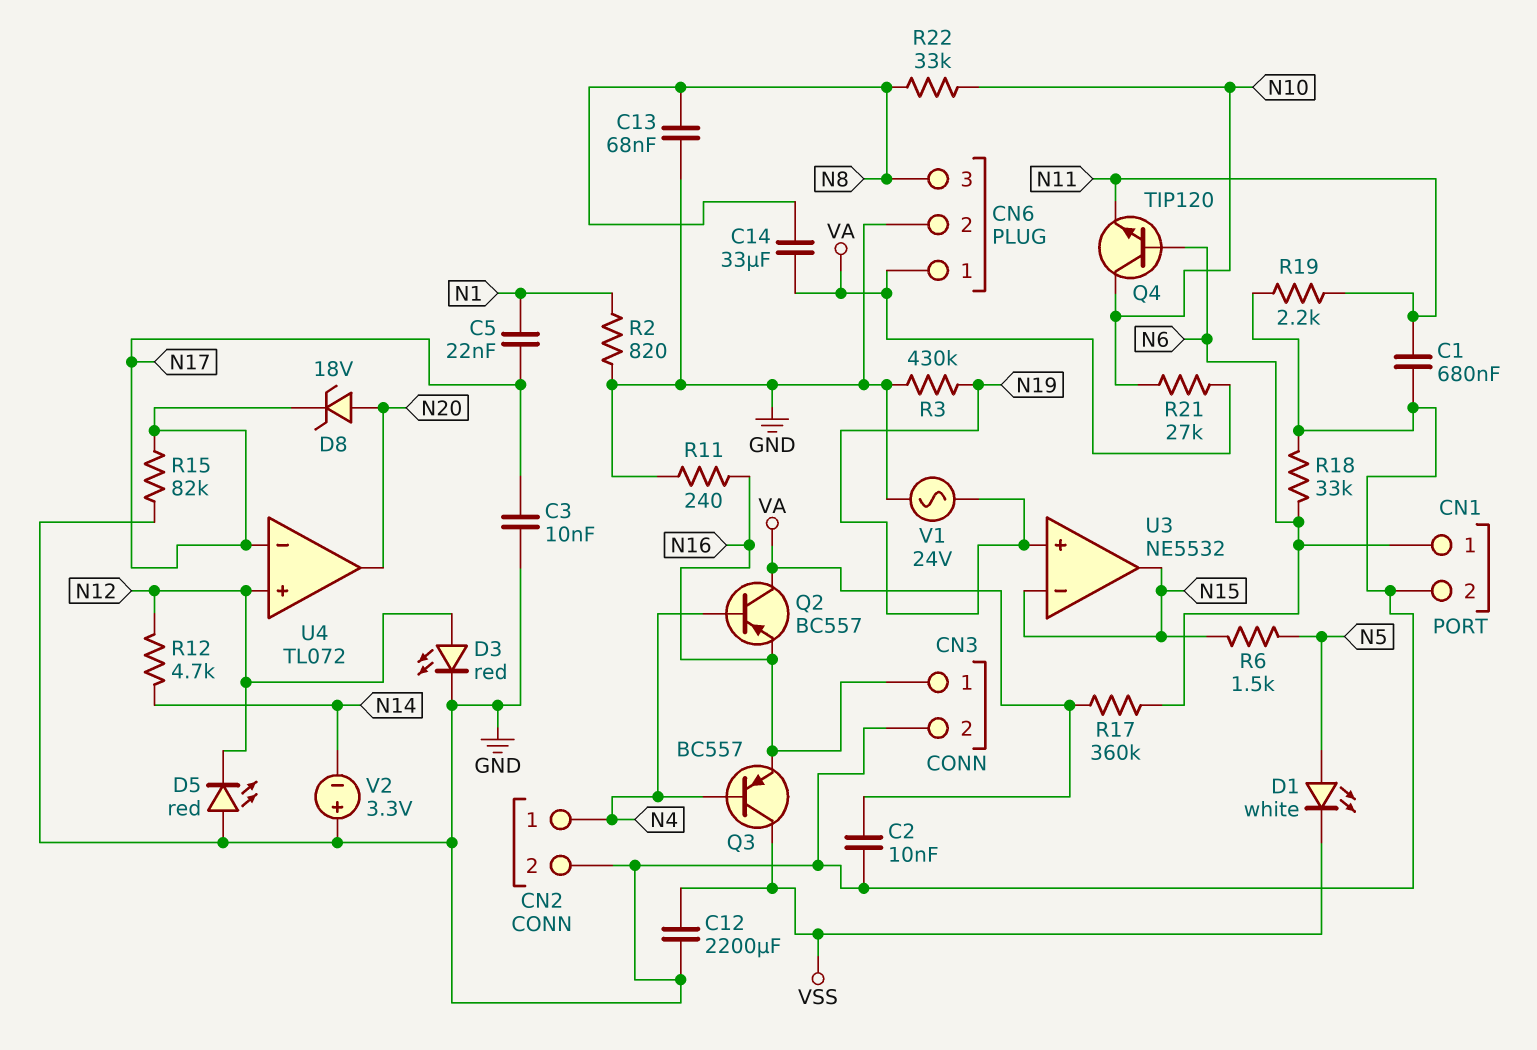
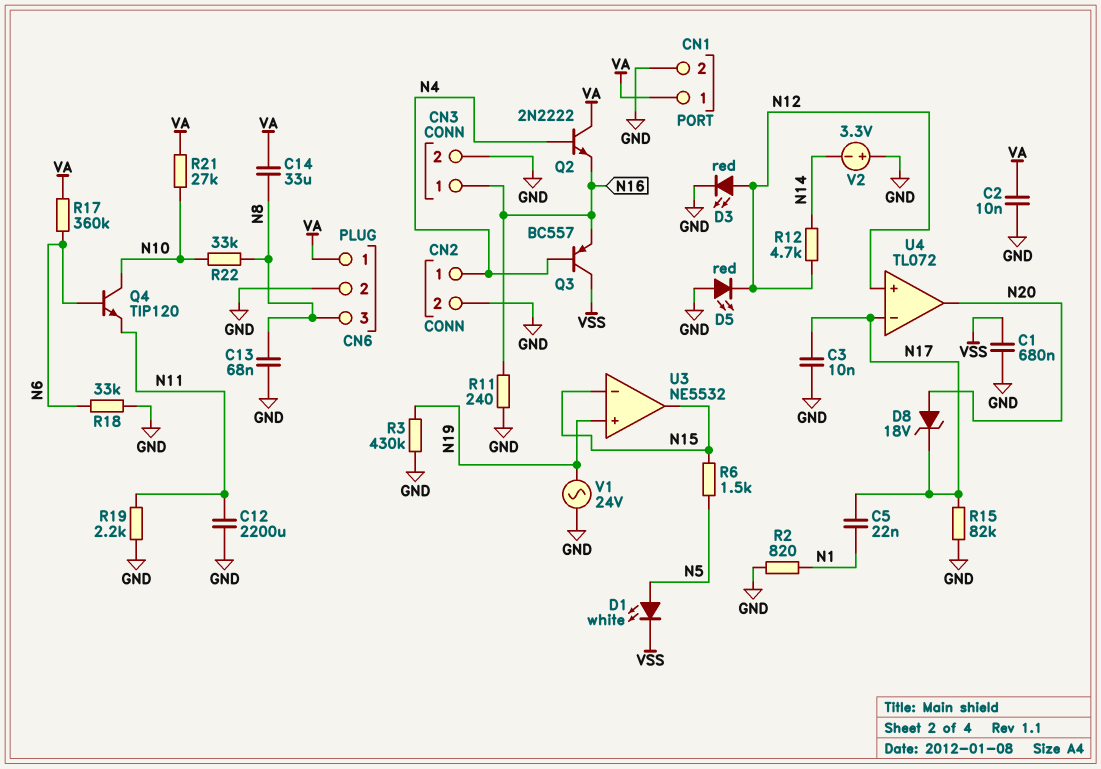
C1: 680nF (GND, N11) -> 680nF (GND, VSS)
C12: 2200uF (GND, VSS) -> 2200uF (GND, N11)
CN1 pin 1: N6 -> VA
Q2: PNP BC557 (B N4, C VA, E N16) -> NPN 2N2222 (B N4, C VA, E N16)

